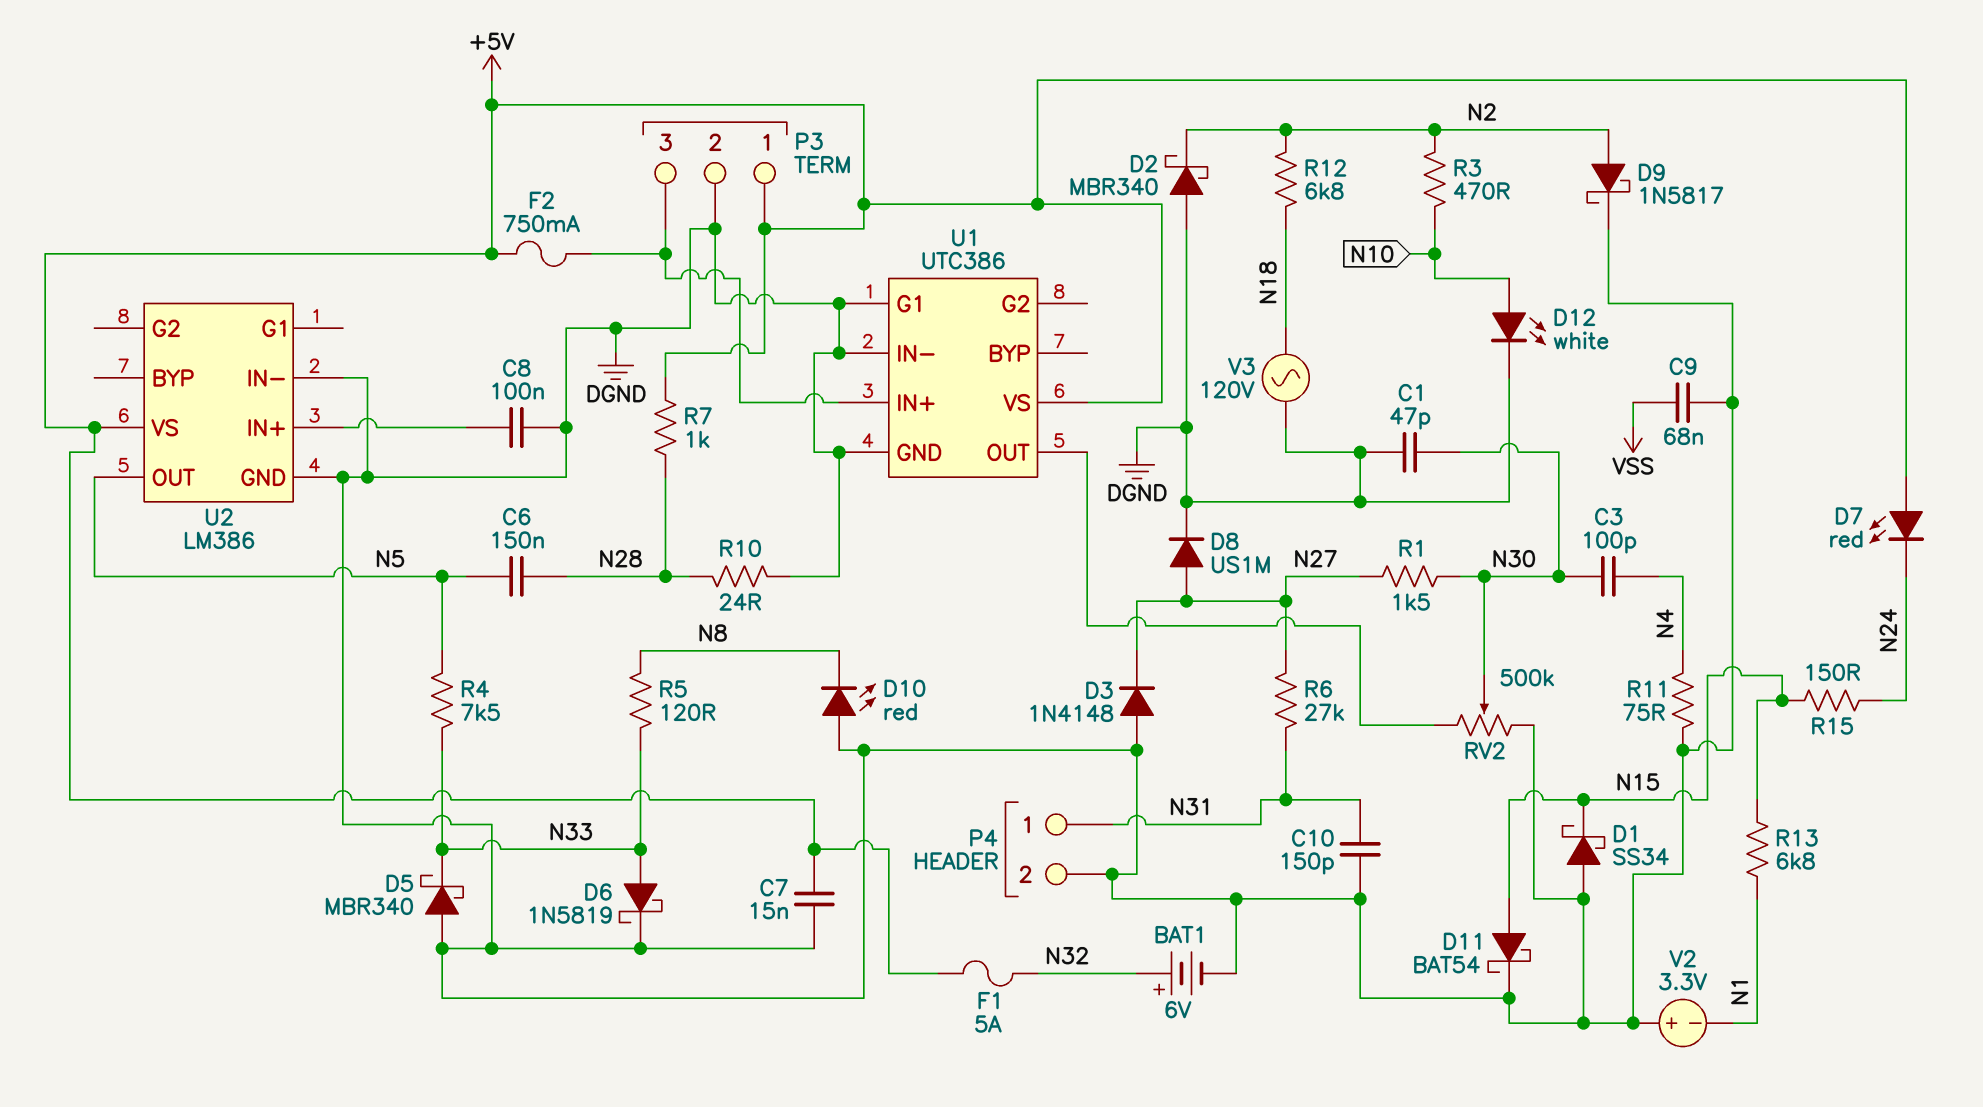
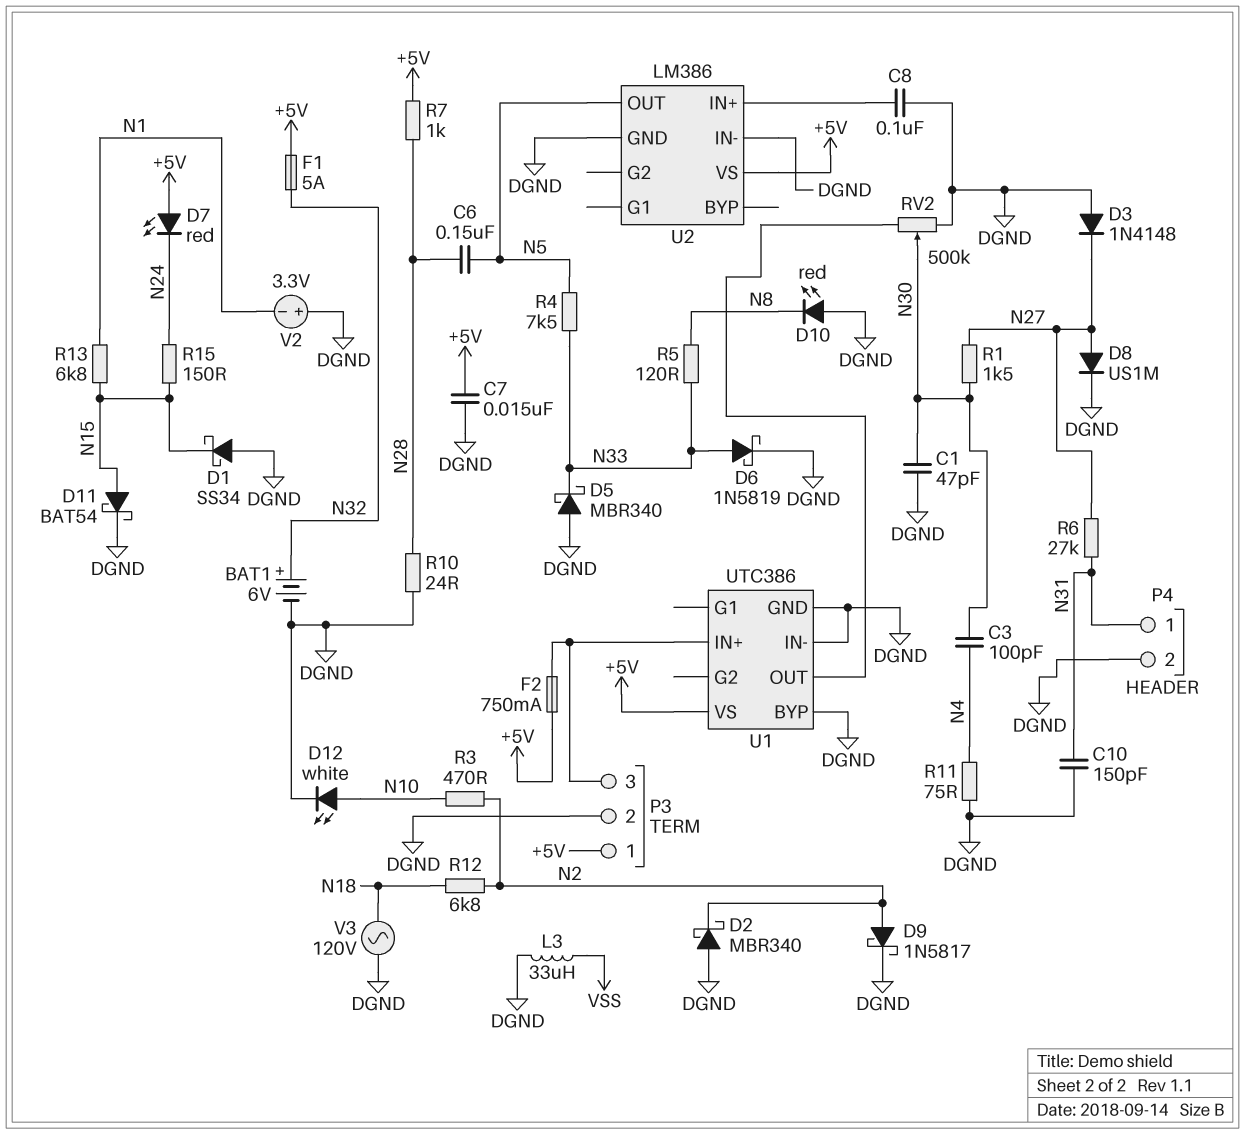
C9: 68nF (DGND, VSS) -> none
L3: none -> 33uH (DGND, VSS)
U1 pin BYP: none -> DGND
U1 pin G1: DGND -> none

